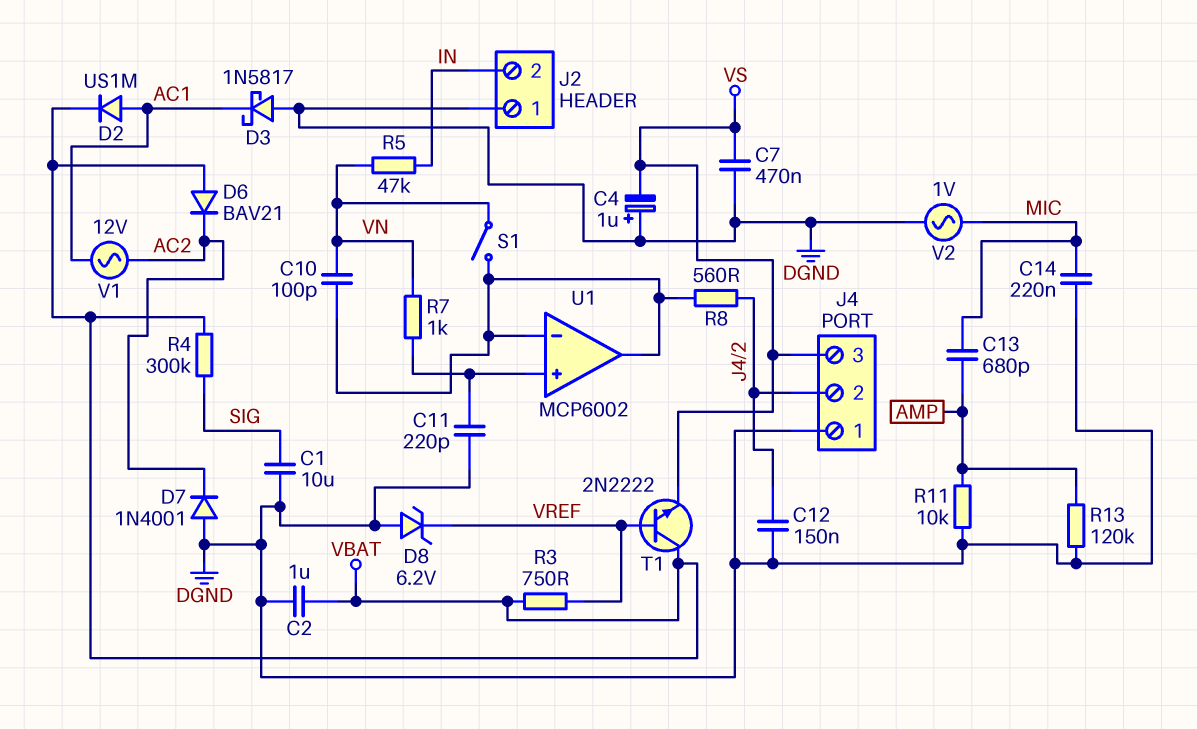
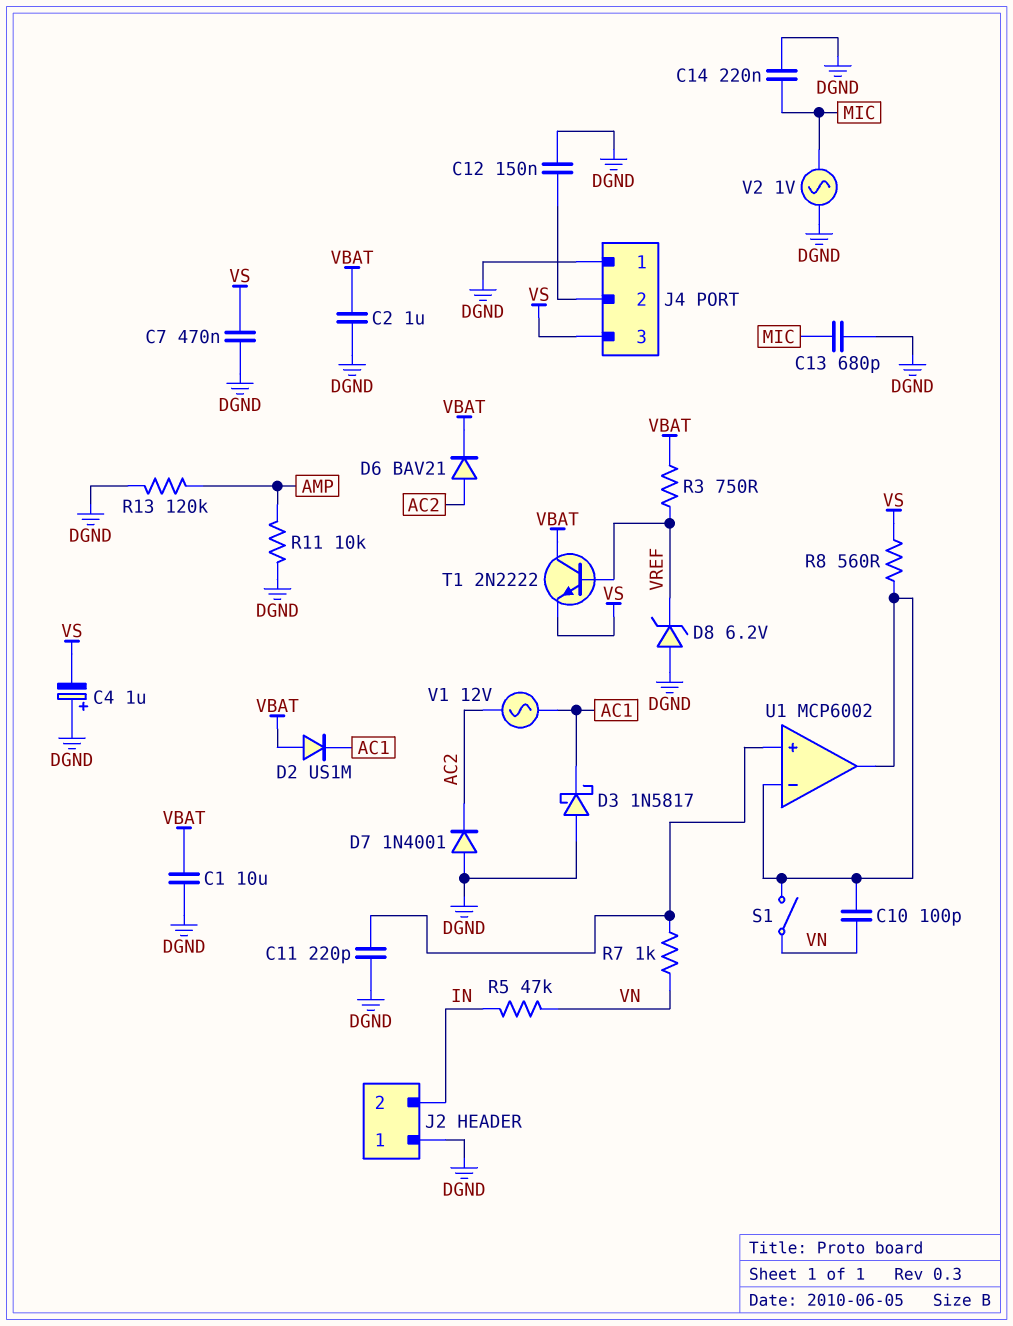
C1: 10uF (DGND, SIG) -> 10uF (DGND, VBAT)
C13: 680pF (AMP, MIC) -> 680pF (DGND, MIC)
D2: diode US1M (A AC1, K VBAT) -> diode US1M (A VBAT, K AC1)
D6: diode BAV21 (A VBAT, K AC2) -> diode BAV21 (A AC2, K VBAT)
R4: 300k (SIG, VBAT) -> none
R8: 560 (J4/2, U1/in-) -> 560 (U1/in-, VS)

